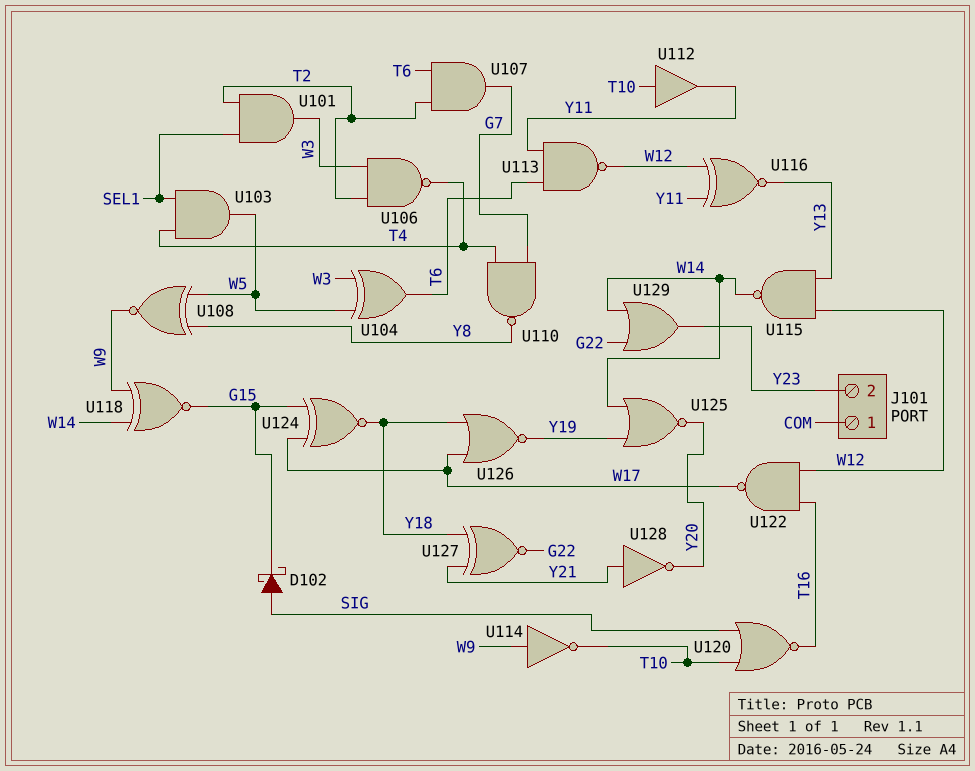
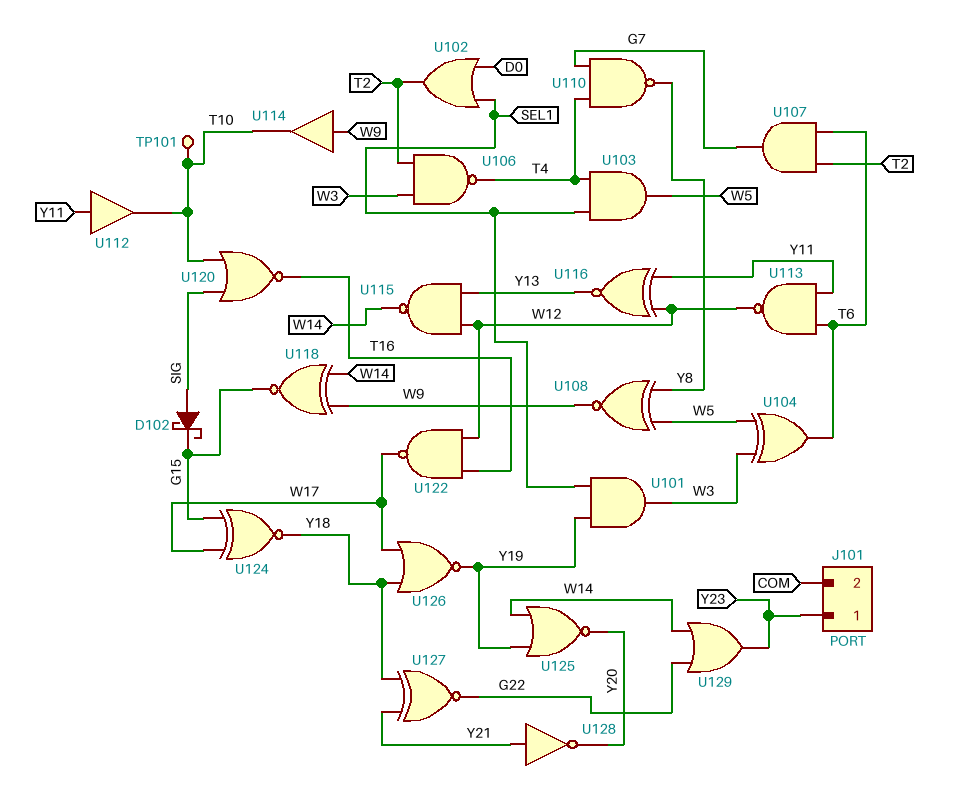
J101 pin 1: COM -> Y23
J101 pin 2: Y23 -> COM
TP101: none -> test point (T10)
U101: AND (in SEL1, in T2, out W3) -> AND (in SEL1, in Y19, out W3)
U102: none -> OR (in D0, in SEL1, out T2)
U112: buffer (in T10, out Y11) -> buffer (in Y11, out T10)
U114: NOT (in W9, out T10) -> buffer (in W9, out T10)

